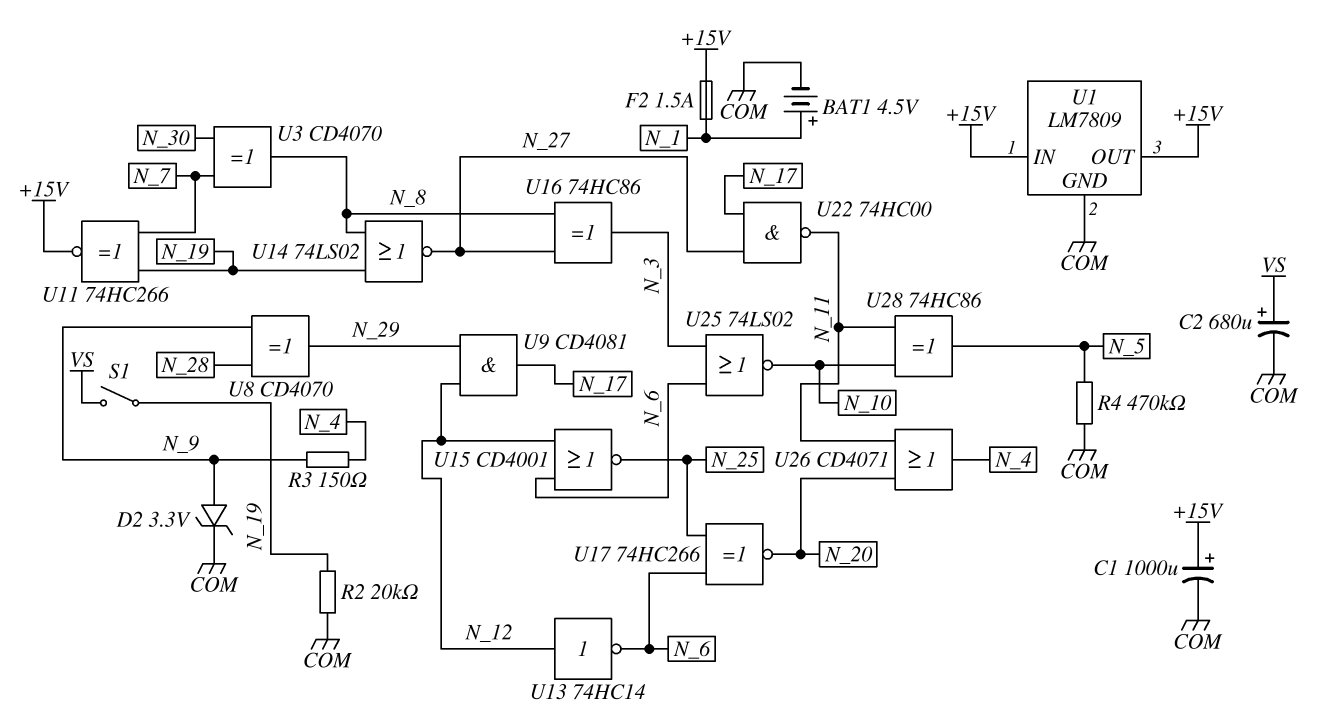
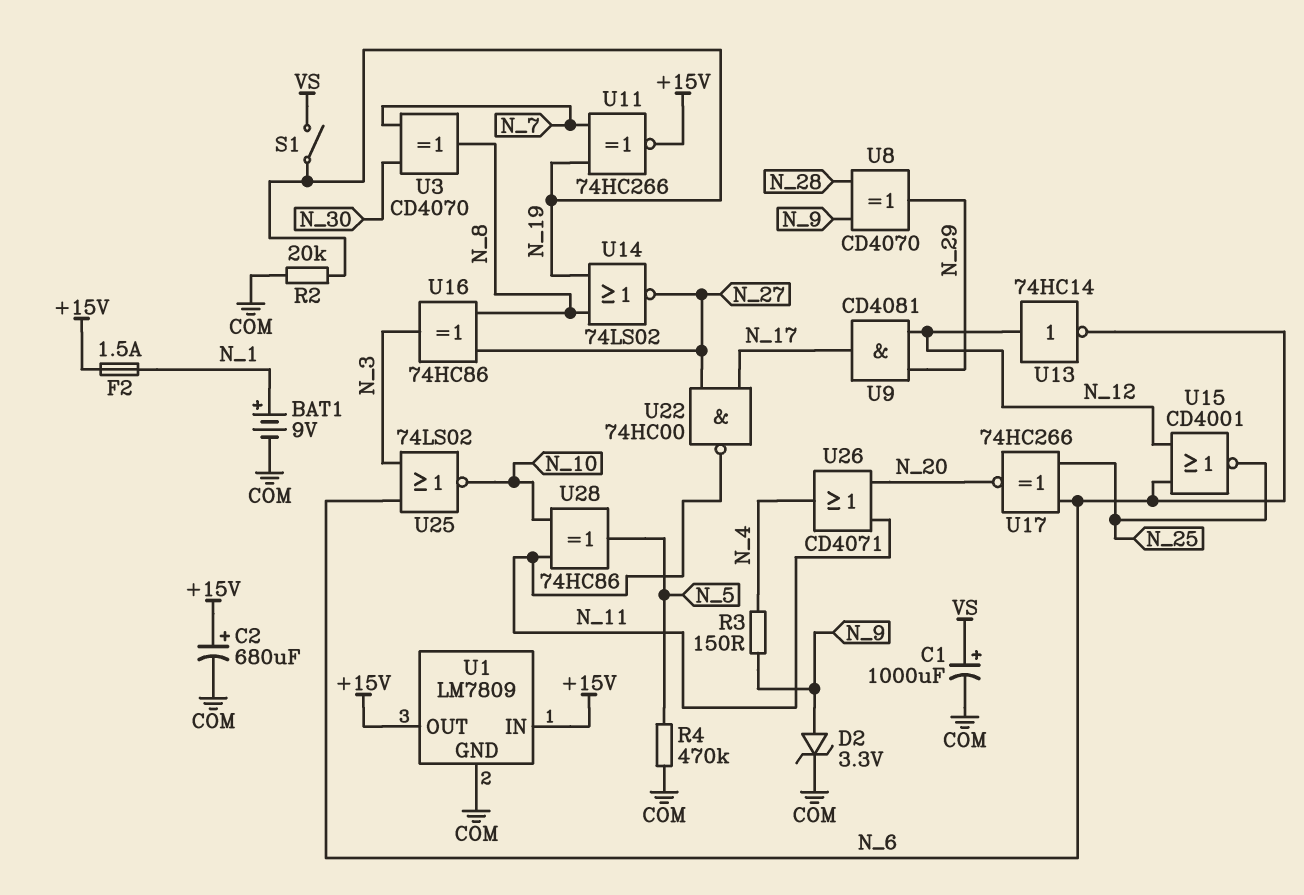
BAT1: 4.5V (plus N_1, minus COM) -> 9V (plus N_1, minus COM)
C1: 1000uF (plus +15V, minus COM) -> 1000uF (plus VS, minus COM)
C2: 680uF (plus VS, minus COM) -> 680uF (plus +15V, minus COM)

